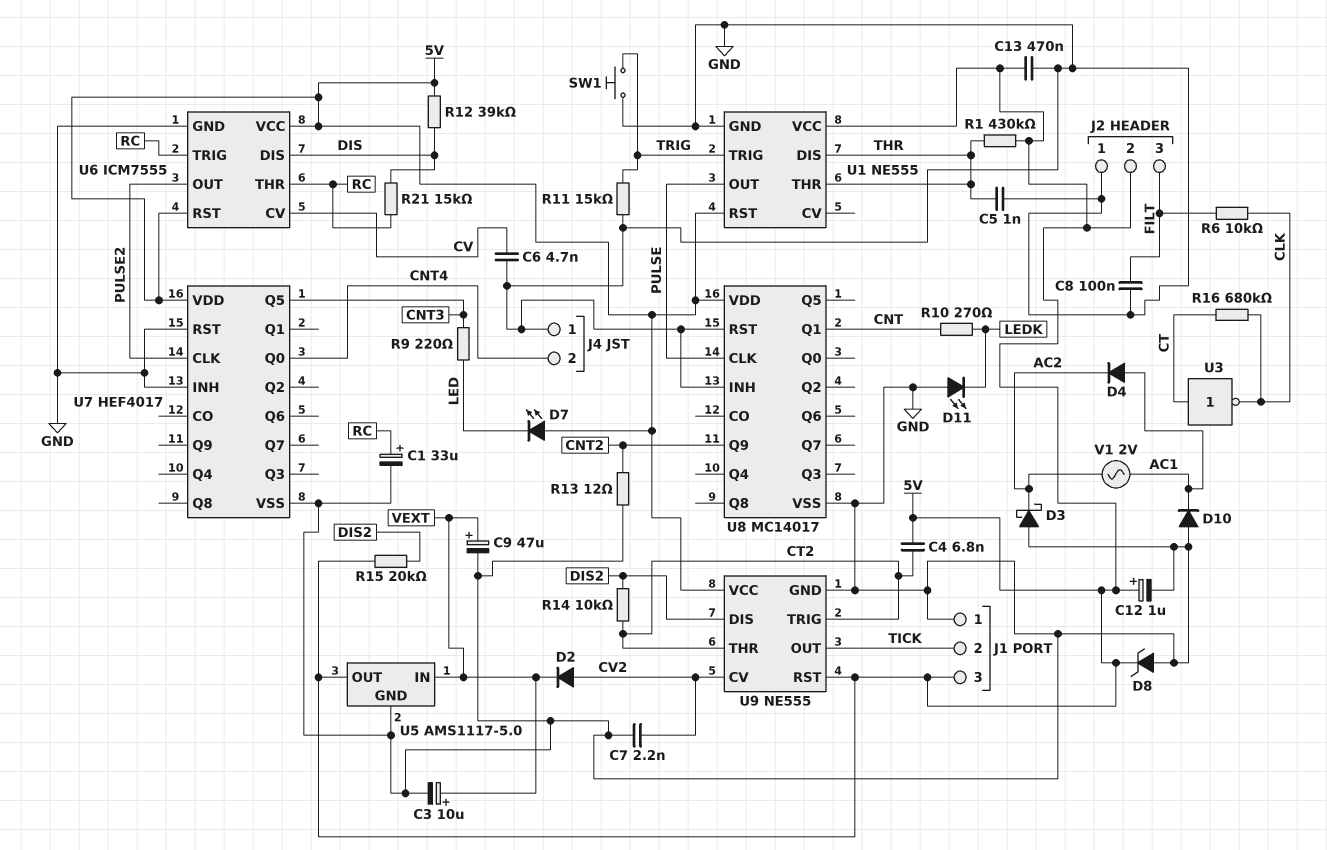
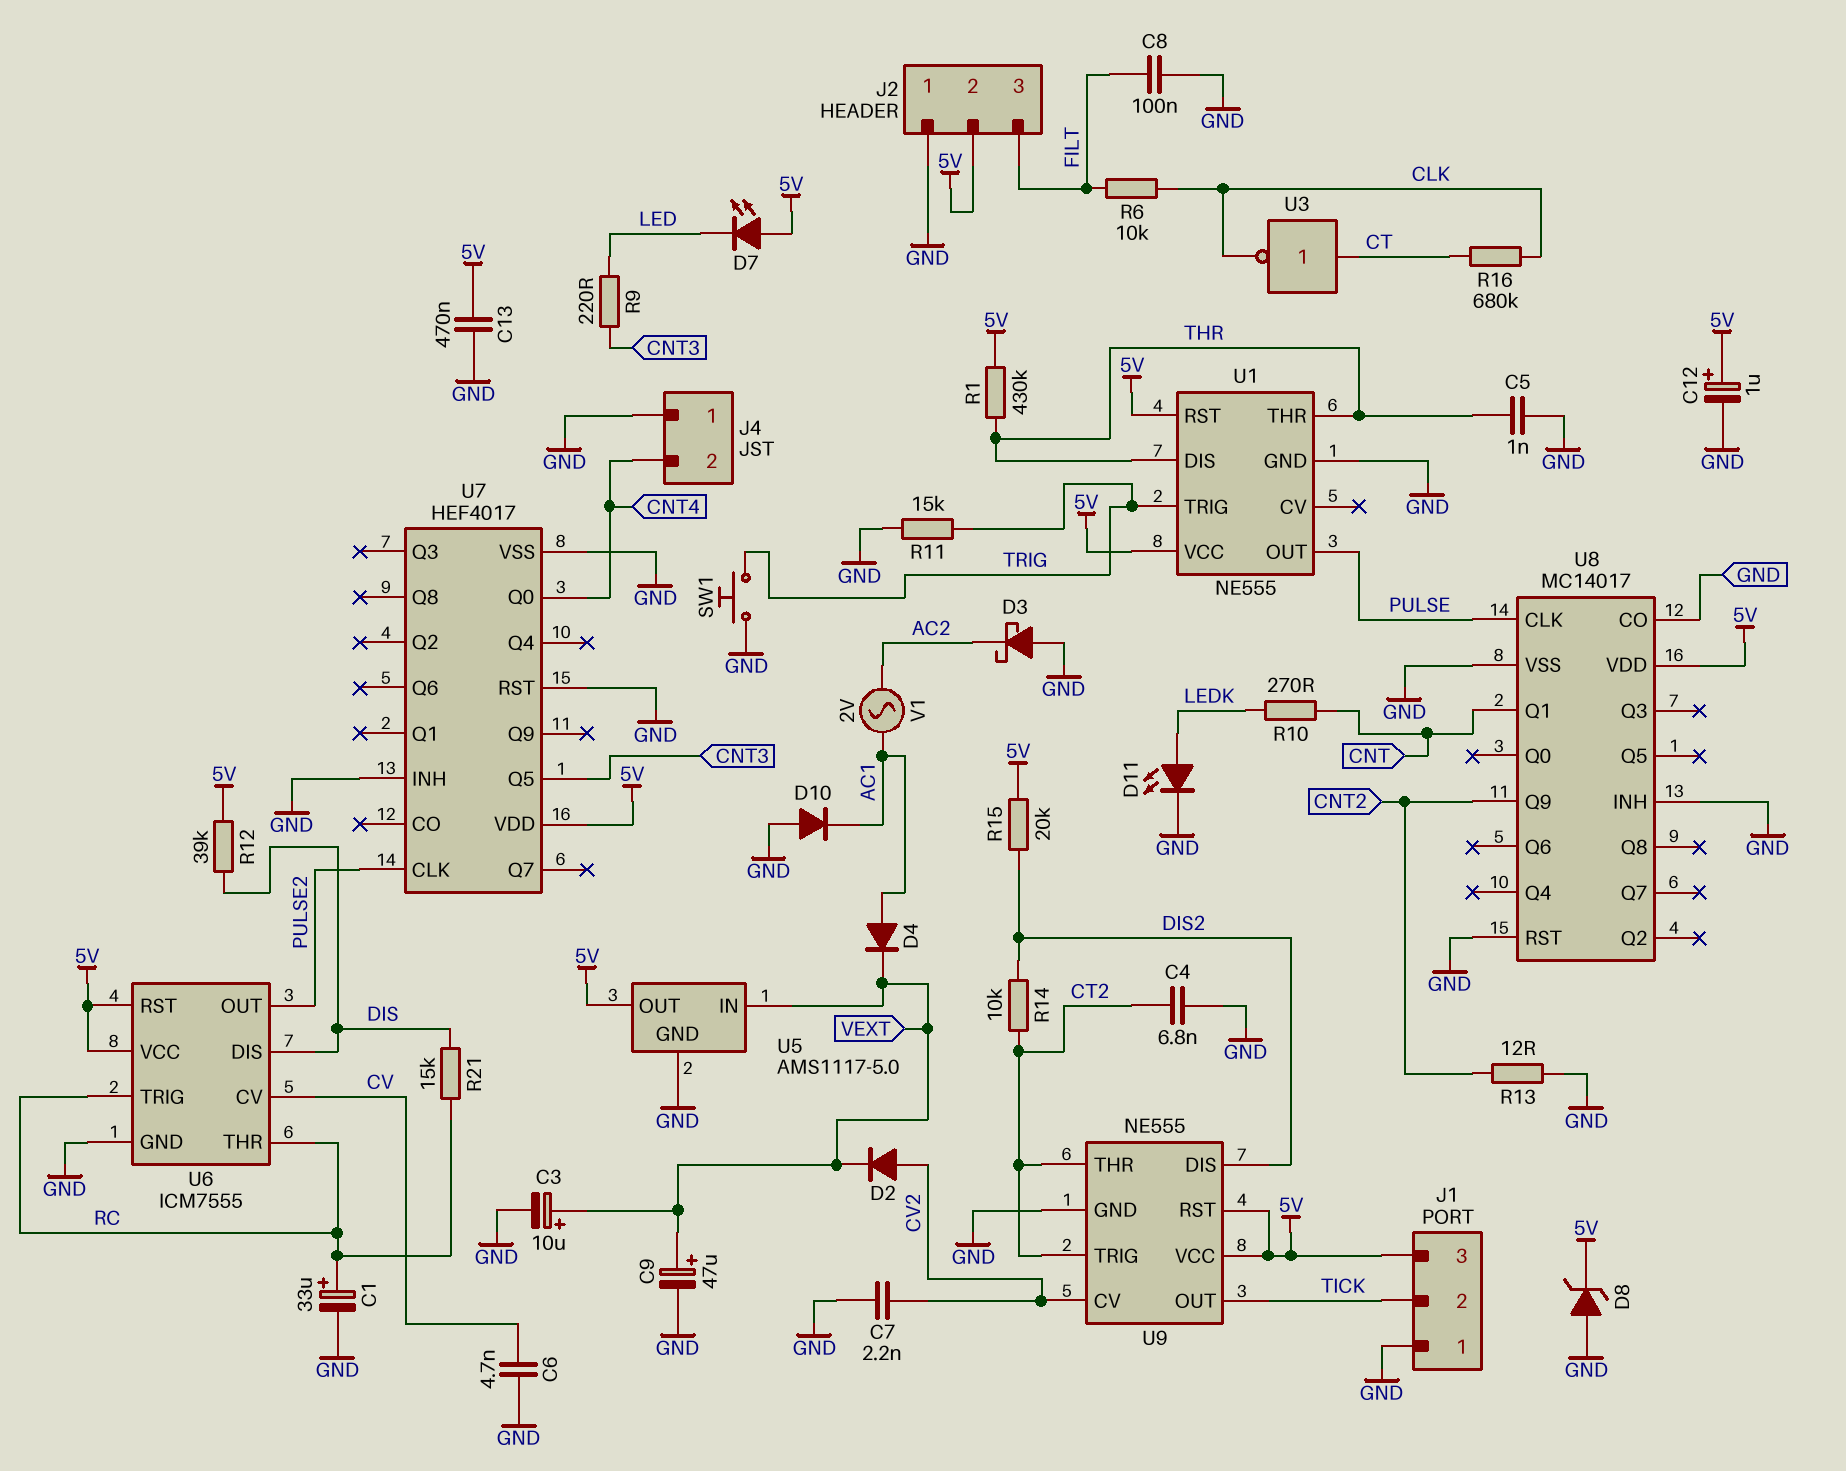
C4: 6.8nF (5V, CT2) -> 6.8nF (CT2, GND)
D4: diode (A AC1, K AC2) -> diode (A AC1, K VEXT)
D11: LED (A GND, K LEDK) -> LED (A LEDK, K GND)
U8 pin CO: none -> GND

